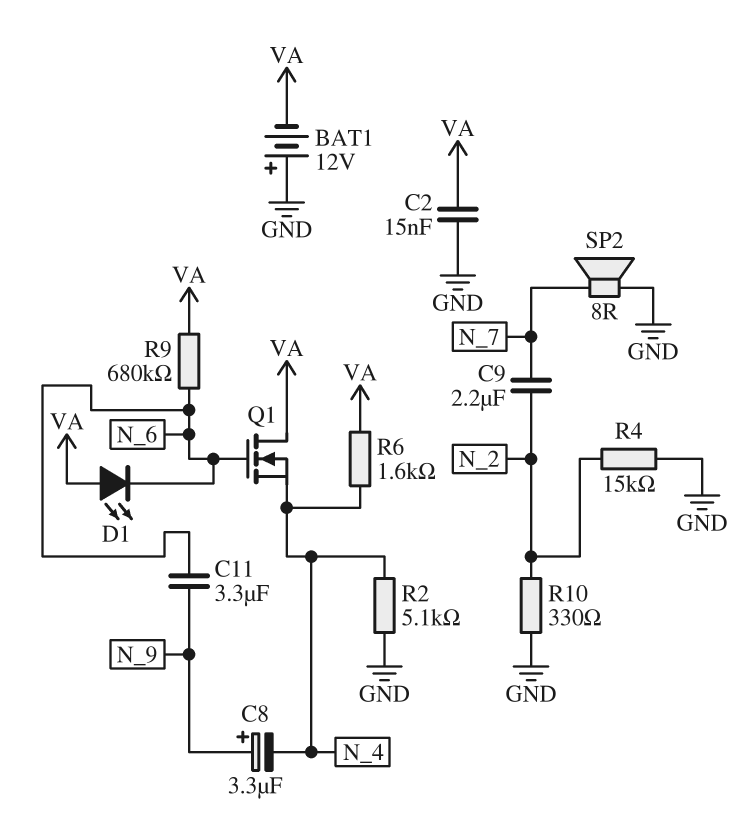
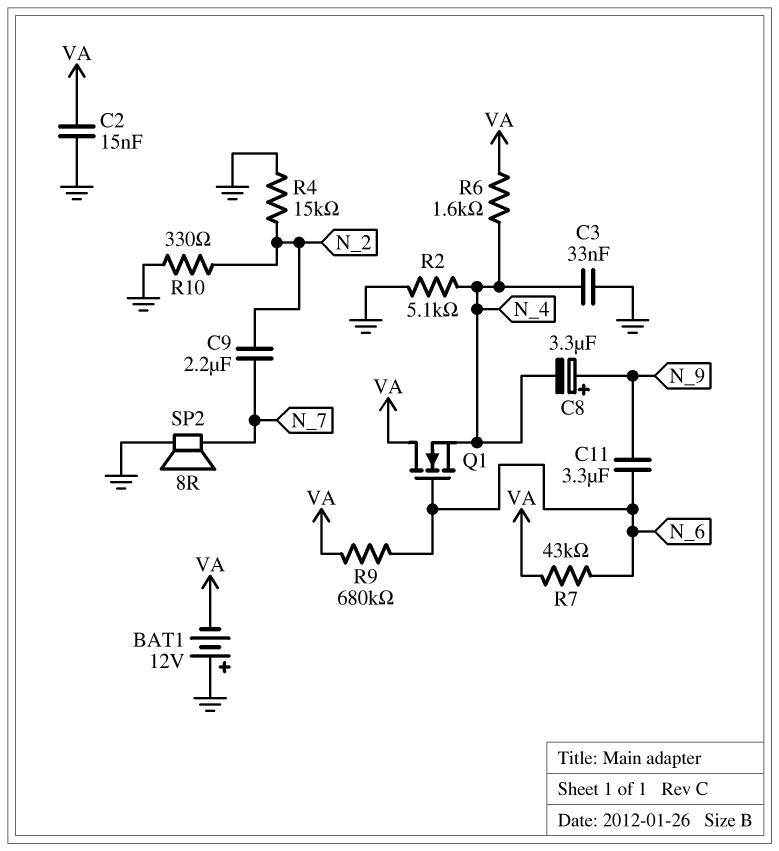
C3: none -> 33nF (GND, N_4)
D1: LED (A VA, K N_6) -> none
R7: none -> 43k (N_6, VA)

